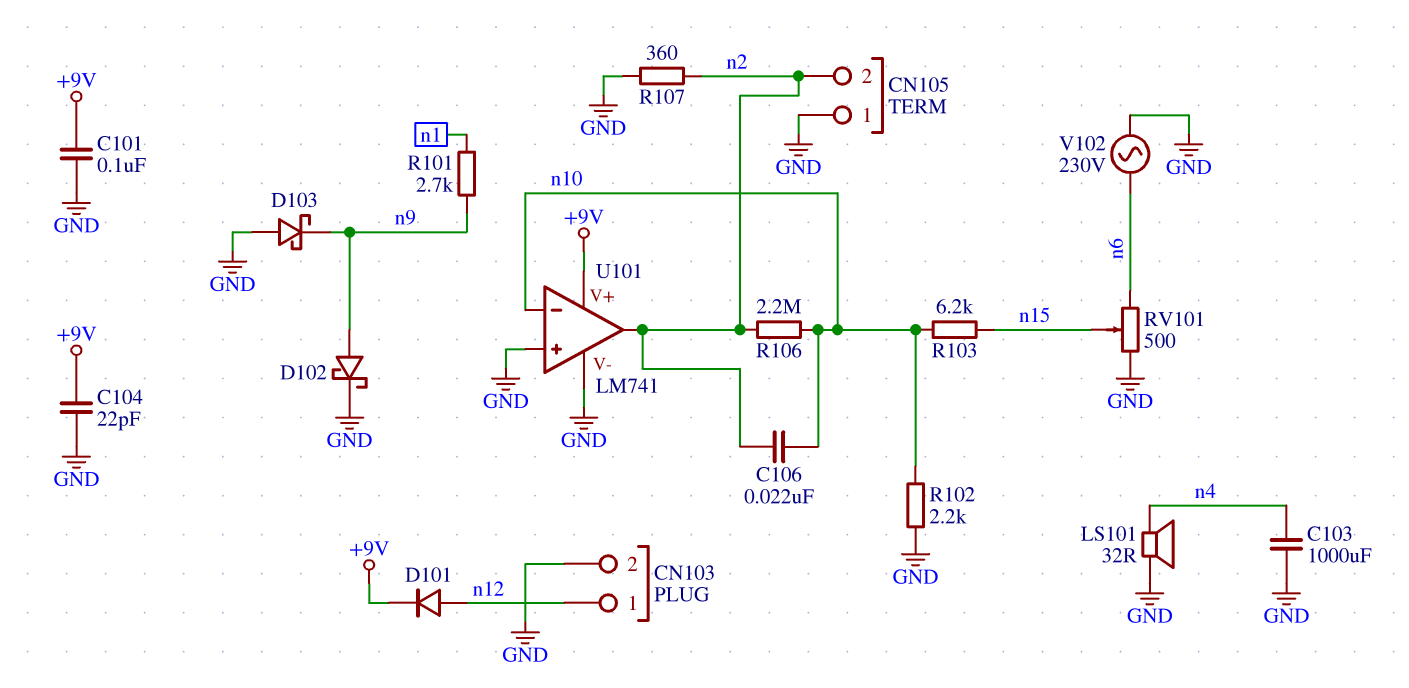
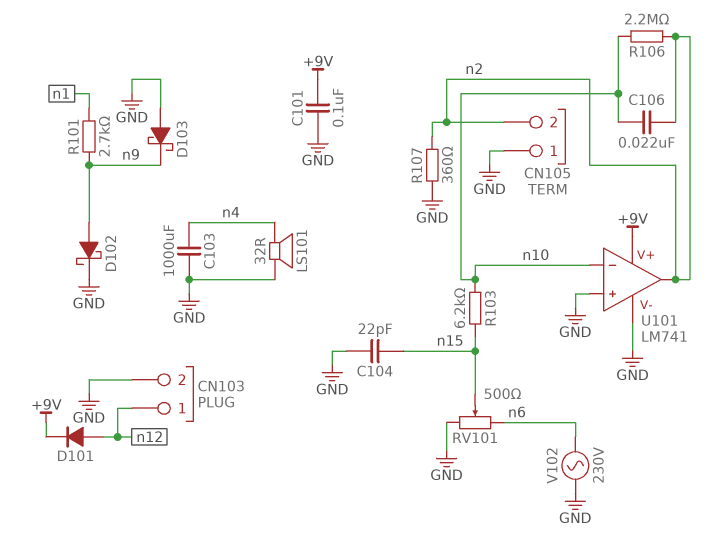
C104: 22pF (+9V, GND) -> 22pF (GND, n15)
R102: 2.2k (GND, n10) -> none

